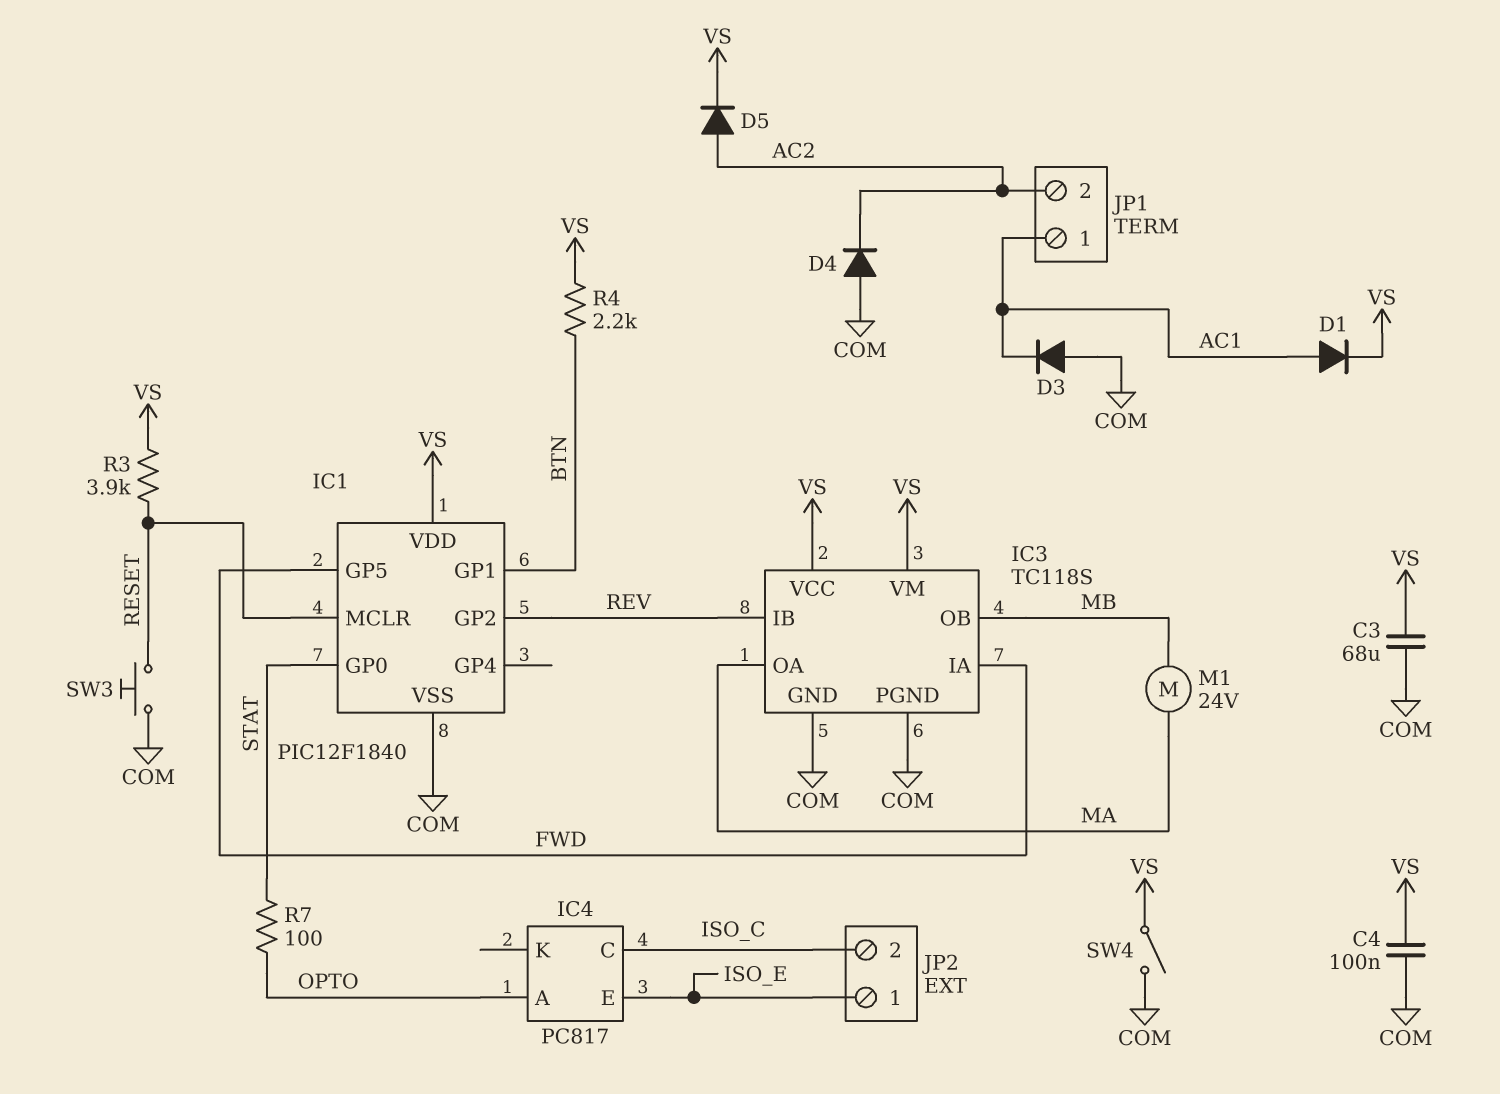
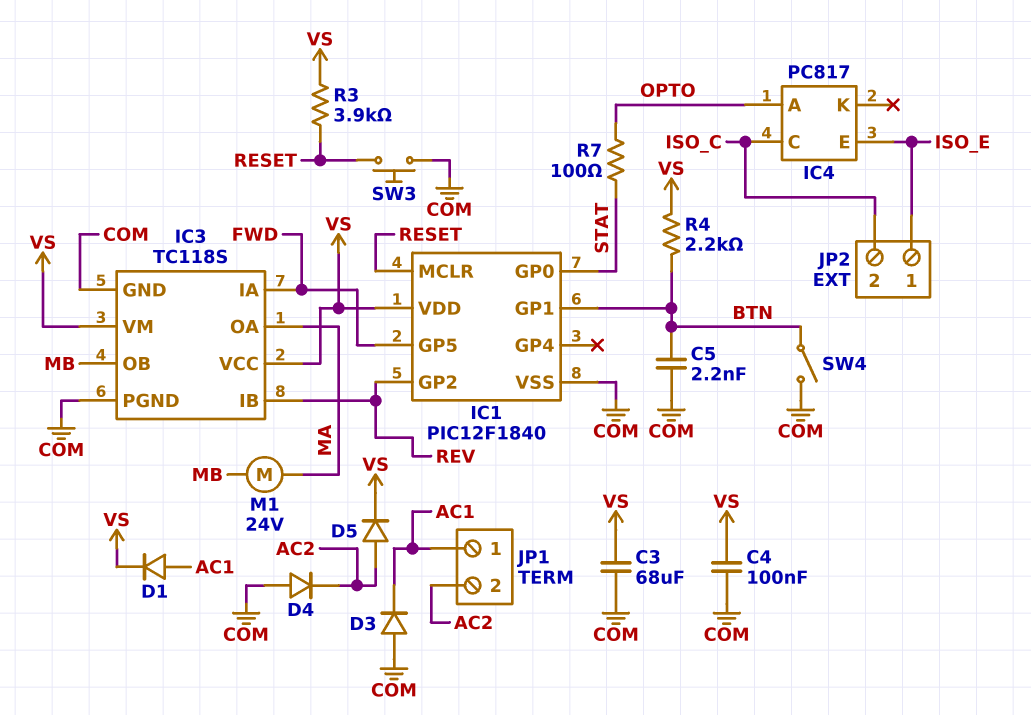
C5: none -> 2.2nF (BTN, COM)
SW4: switch (COM, VS) -> switch (BTN, COM)

